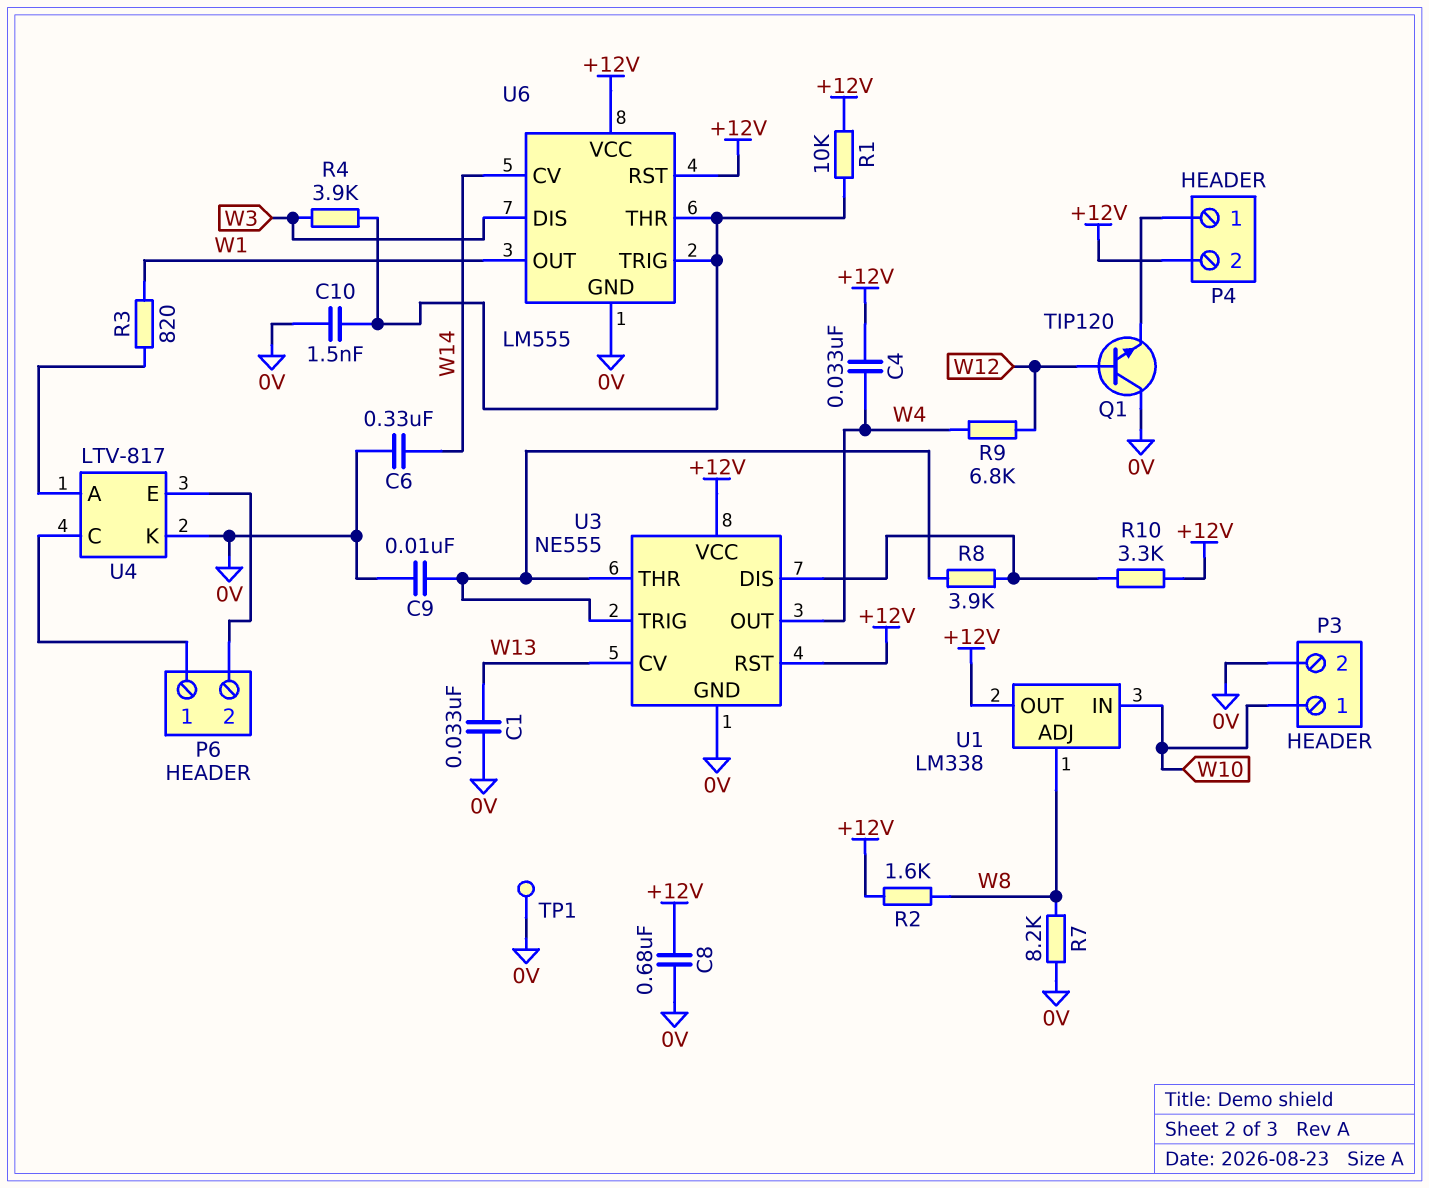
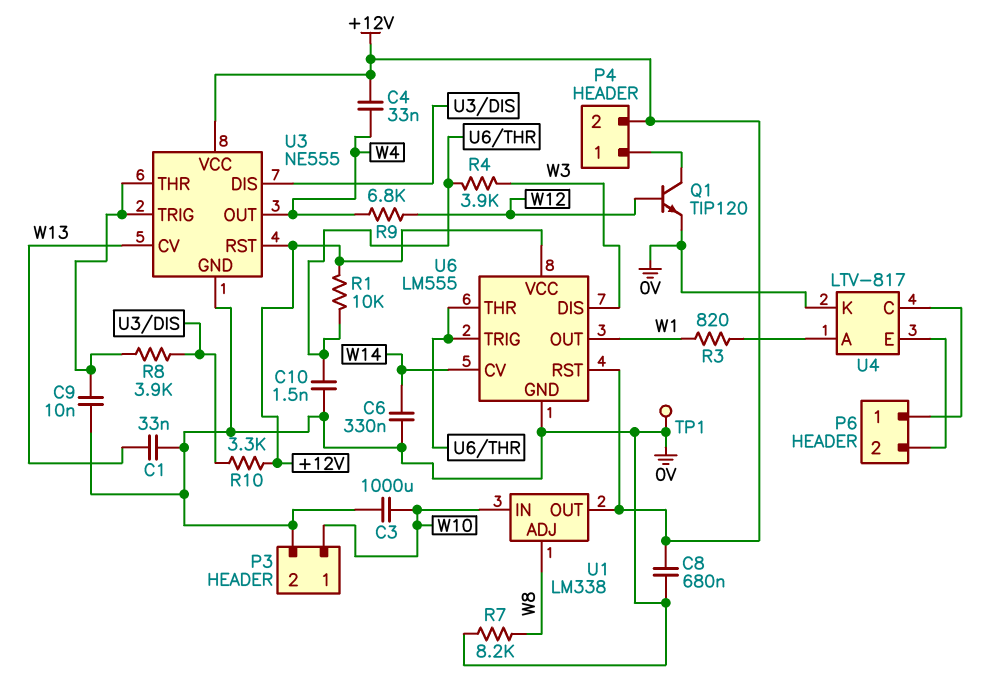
C3: none -> 1000uF (0V, W10)
Q1: NPN TIP120 (B W12, C 0V, E P4/1) -> NPN TIP120 (B W12, C P4/1, E 0V)
R2: 1.6k (+12V, W8) -> none

